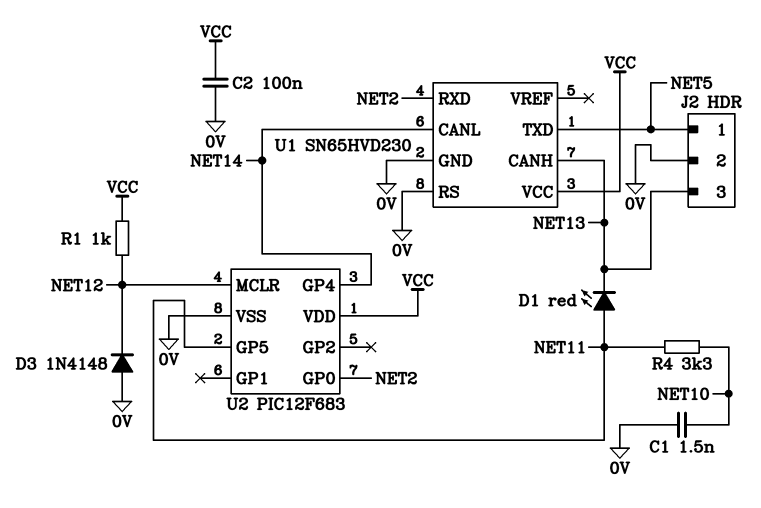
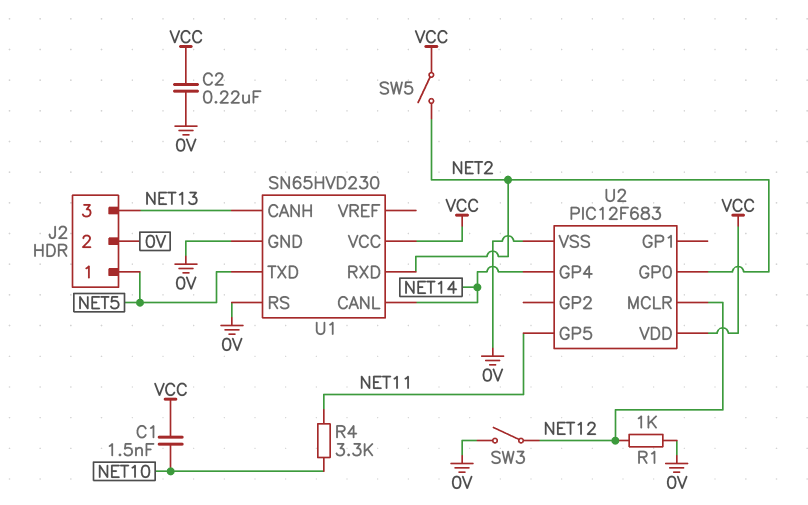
C1: 1.5nF (0V, NET10) -> 1.5nF (NET10, VCC)
C2: 100nF (0V, VCC) -> 220nF (0V, VCC)
D1: LED red (A NET11, K NET13) -> none
D3: diode 1N4148 (A 0V, K NET12) -> none
R1: 1k (NET12, VCC) -> 1k (0V, NET12)
SW3: none -> switch (0V, NET12)
SW5: none -> switch (NET2, VCC)

